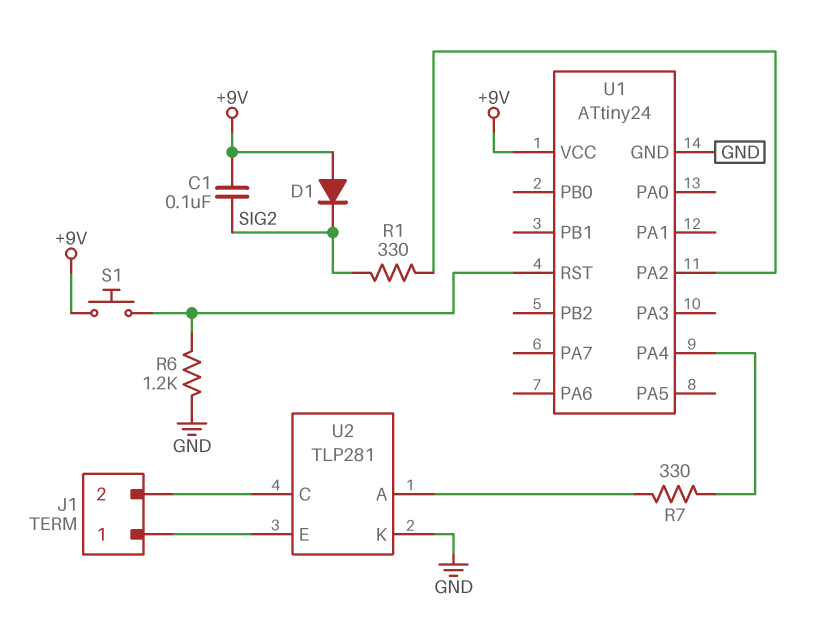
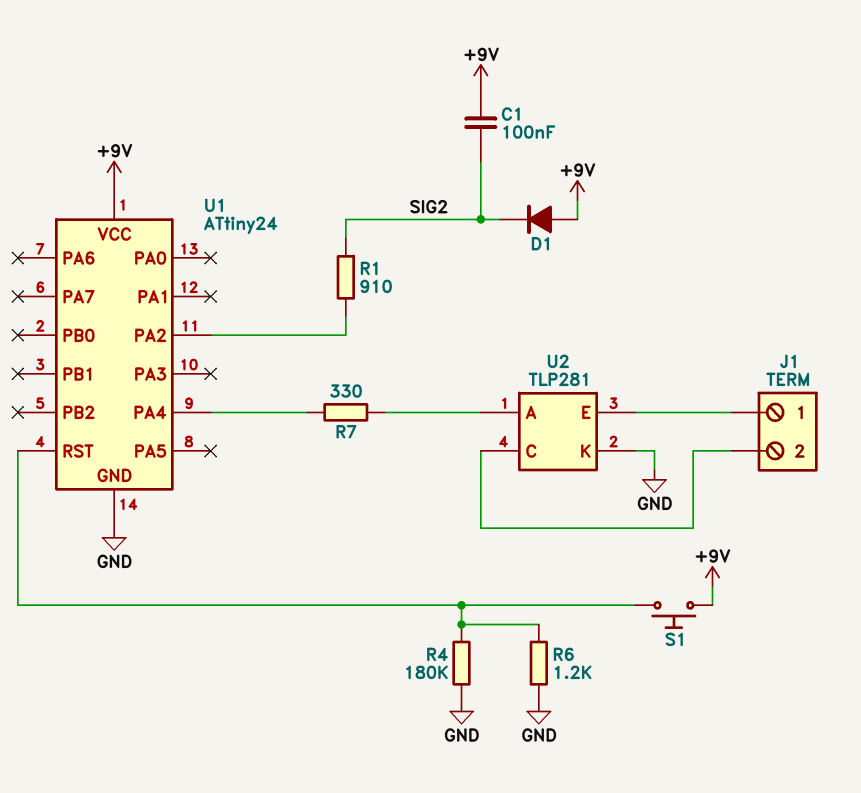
R1: 330 (SIG2, U1/PA2) -> 910 (SIG2, U1/PA2)
R4: none -> 180k (GND, U1/RST)

